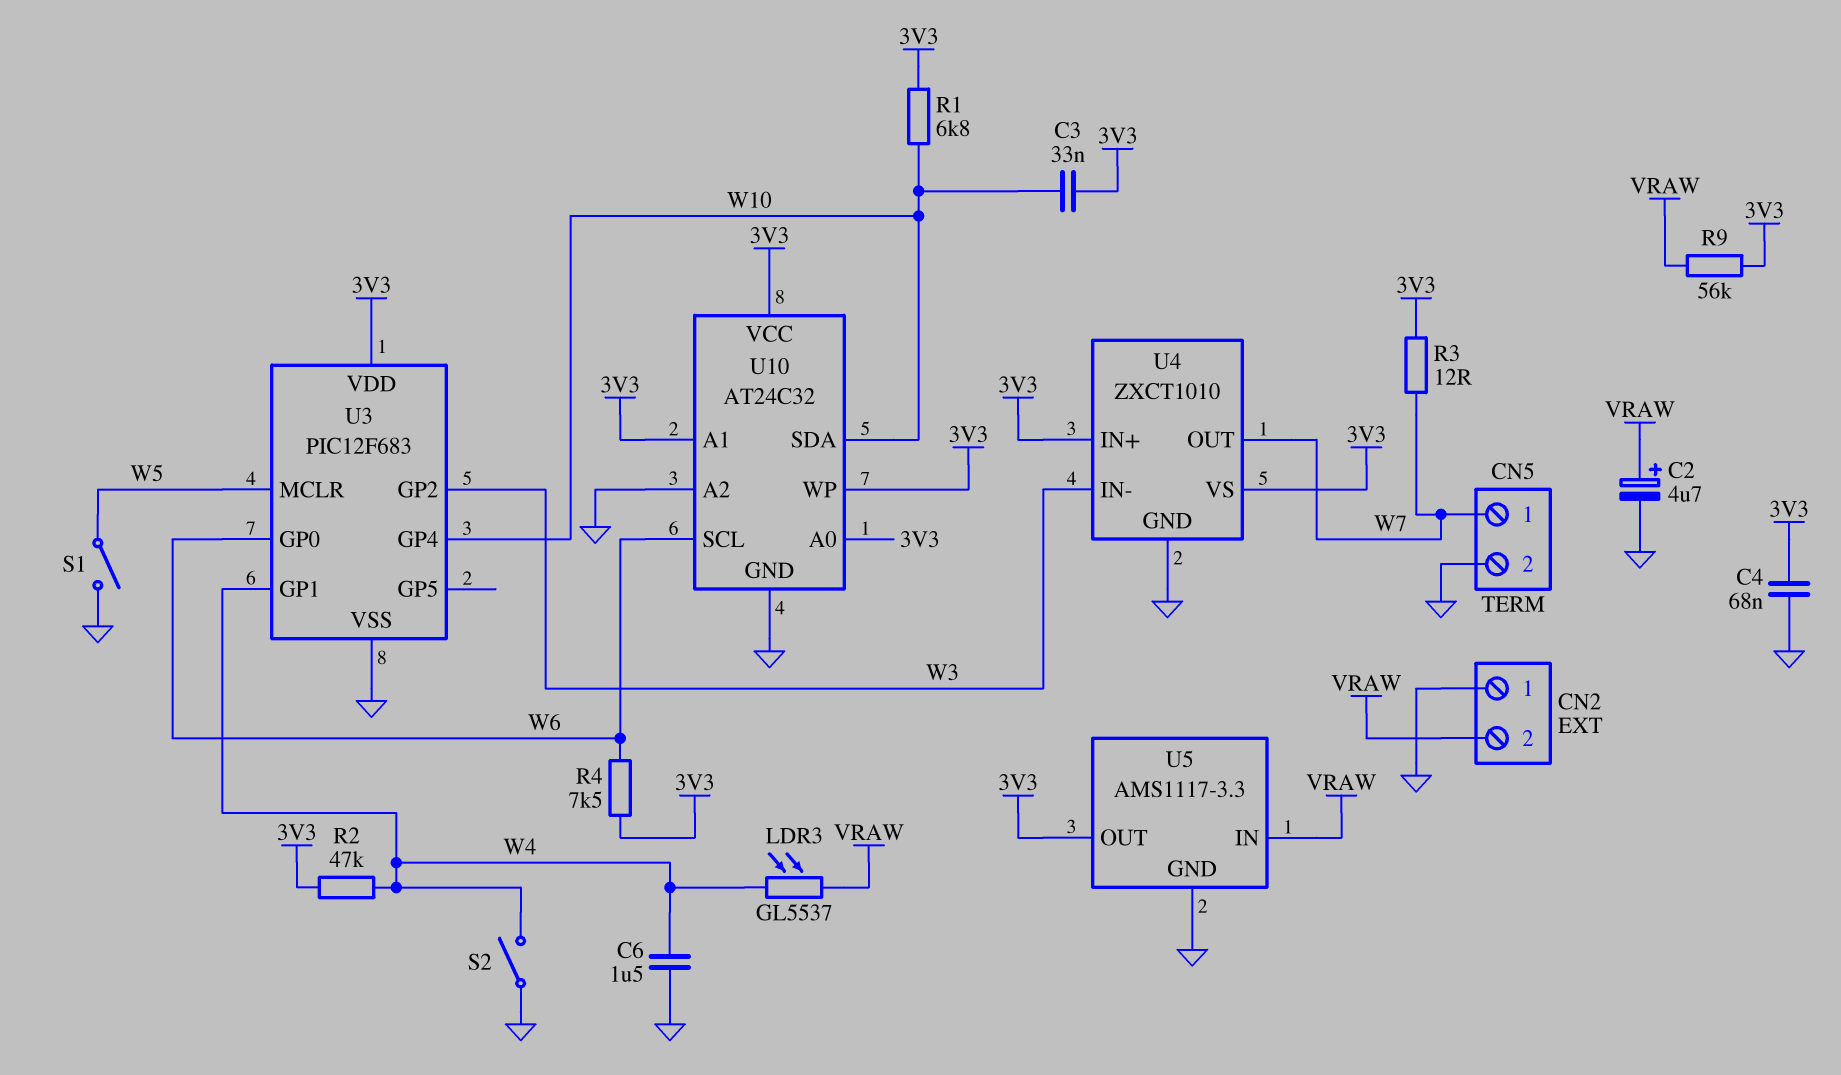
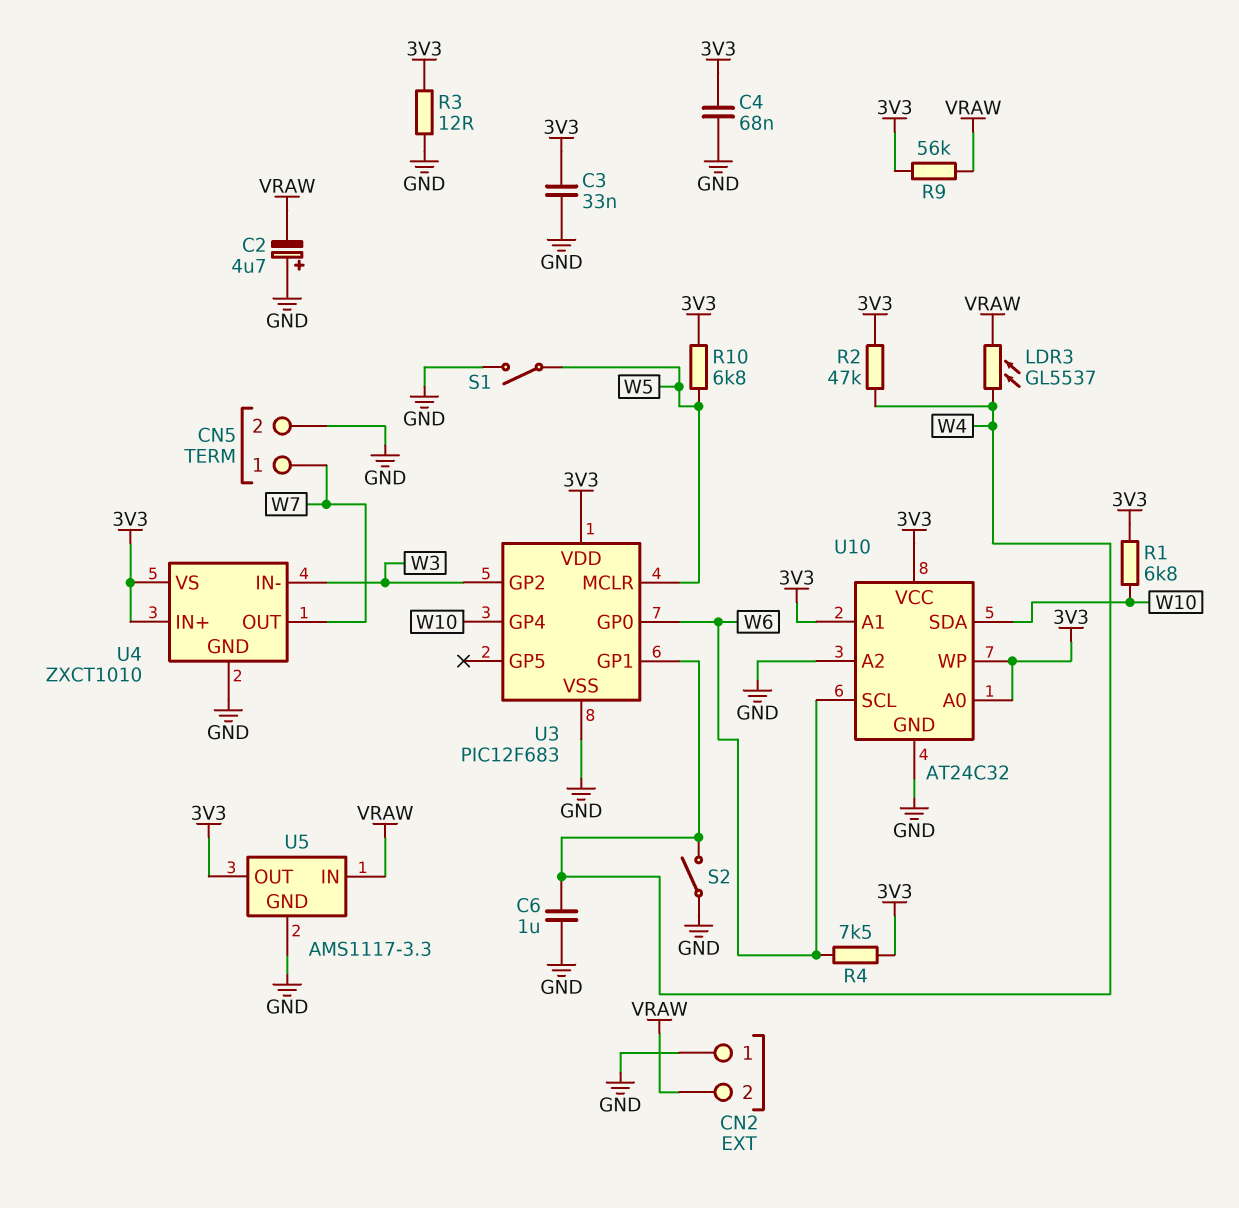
C2: 4.7uF (plus VRAW, minus GND) -> 4.7uF (plus GND, minus VRAW)
C3: 33nF (3V3, W10) -> 33nF (3V3, GND)
C6: 1.5uF (GND, W4) -> 1uF (GND, W4)
R3: 12 (3V3, W7) -> 12 (3V3, GND)
R10: none -> 6.8k (3V3, W5)

